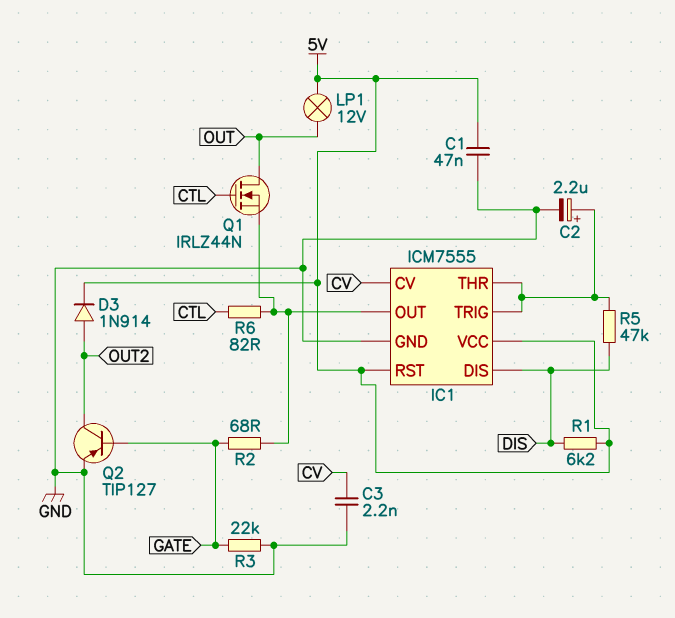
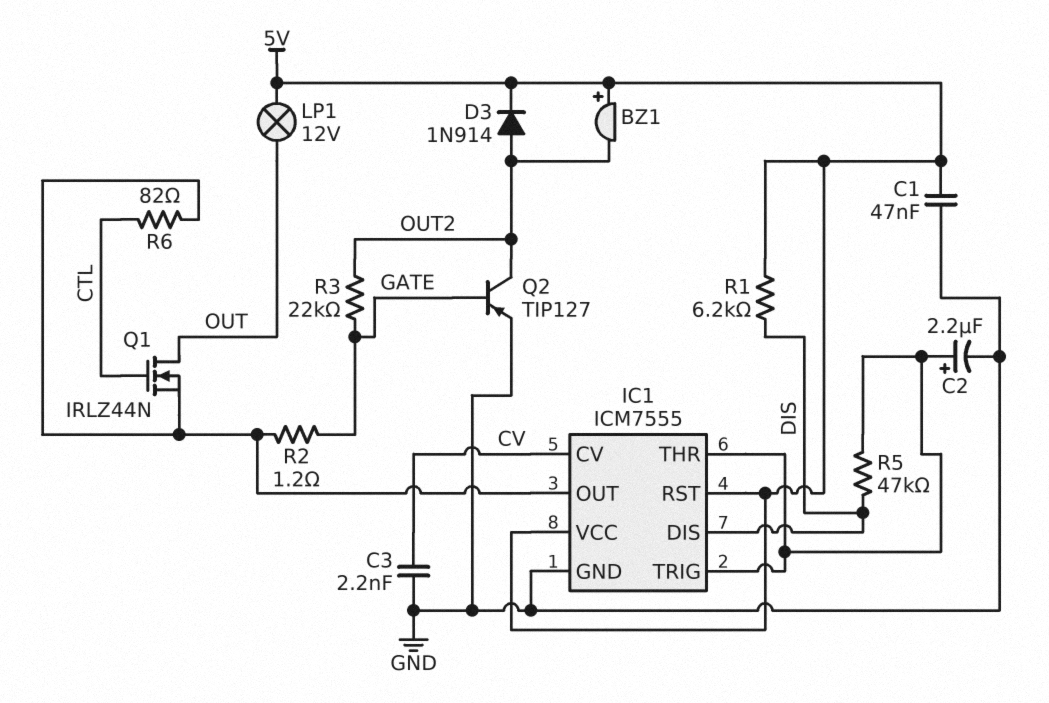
BZ1: none -> buzzer (plus 5V, minus OUT2)
R2: 68 (GATE, IC1/OUT) -> 1.2 (GATE, IC1/OUT)
R3: 22k (GATE, GND) -> 22k (GATE, OUT2)

